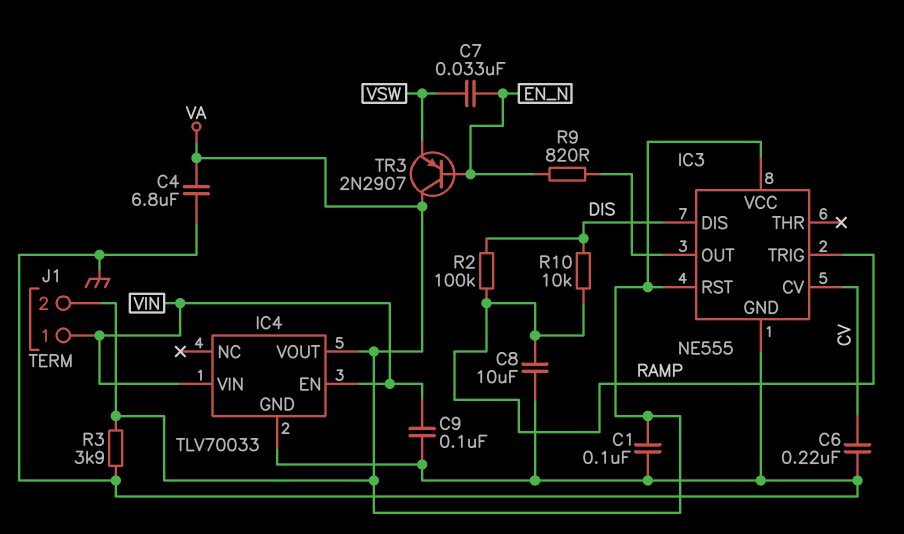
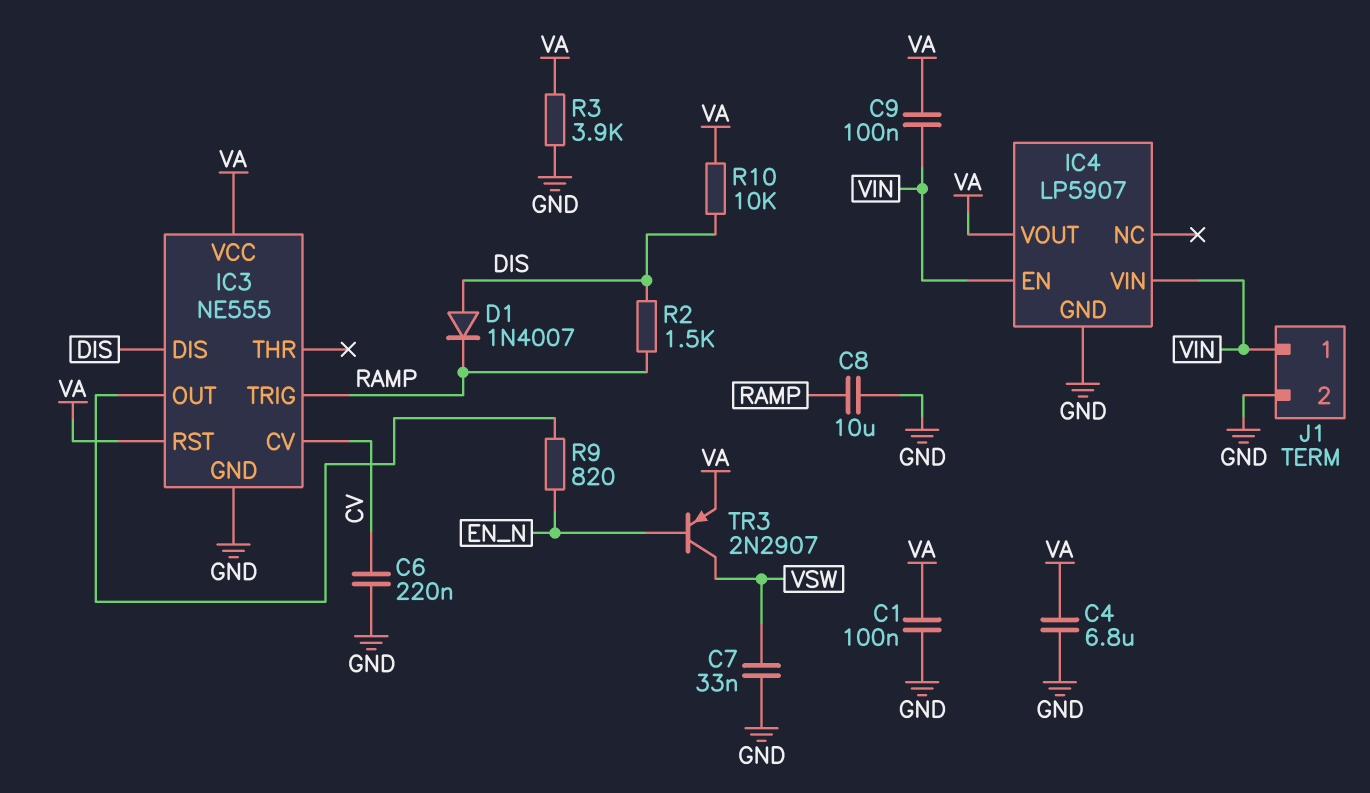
C7: 33nF (EN_N, VSW) -> 33nF (GND, VSW)
C9: 100nF (GND, VIN) -> 100nF (VA, VIN)
D1: none -> diode 1N4007 (A DIS, K RAMP)
IC4: TLV70033 -> LP5907
J1 pin 2: VA -> GND
R2: 100k (DIS, RAMP) -> 1.5k (DIS, RAMP)
R10: 10k (DIS, RAMP) -> 10k (DIS, VA)
TR3: PNP 2N2907 (B EN_N, C VA, E VSW) -> PNP 2N2907 (B EN_N, C VSW, E VA)

